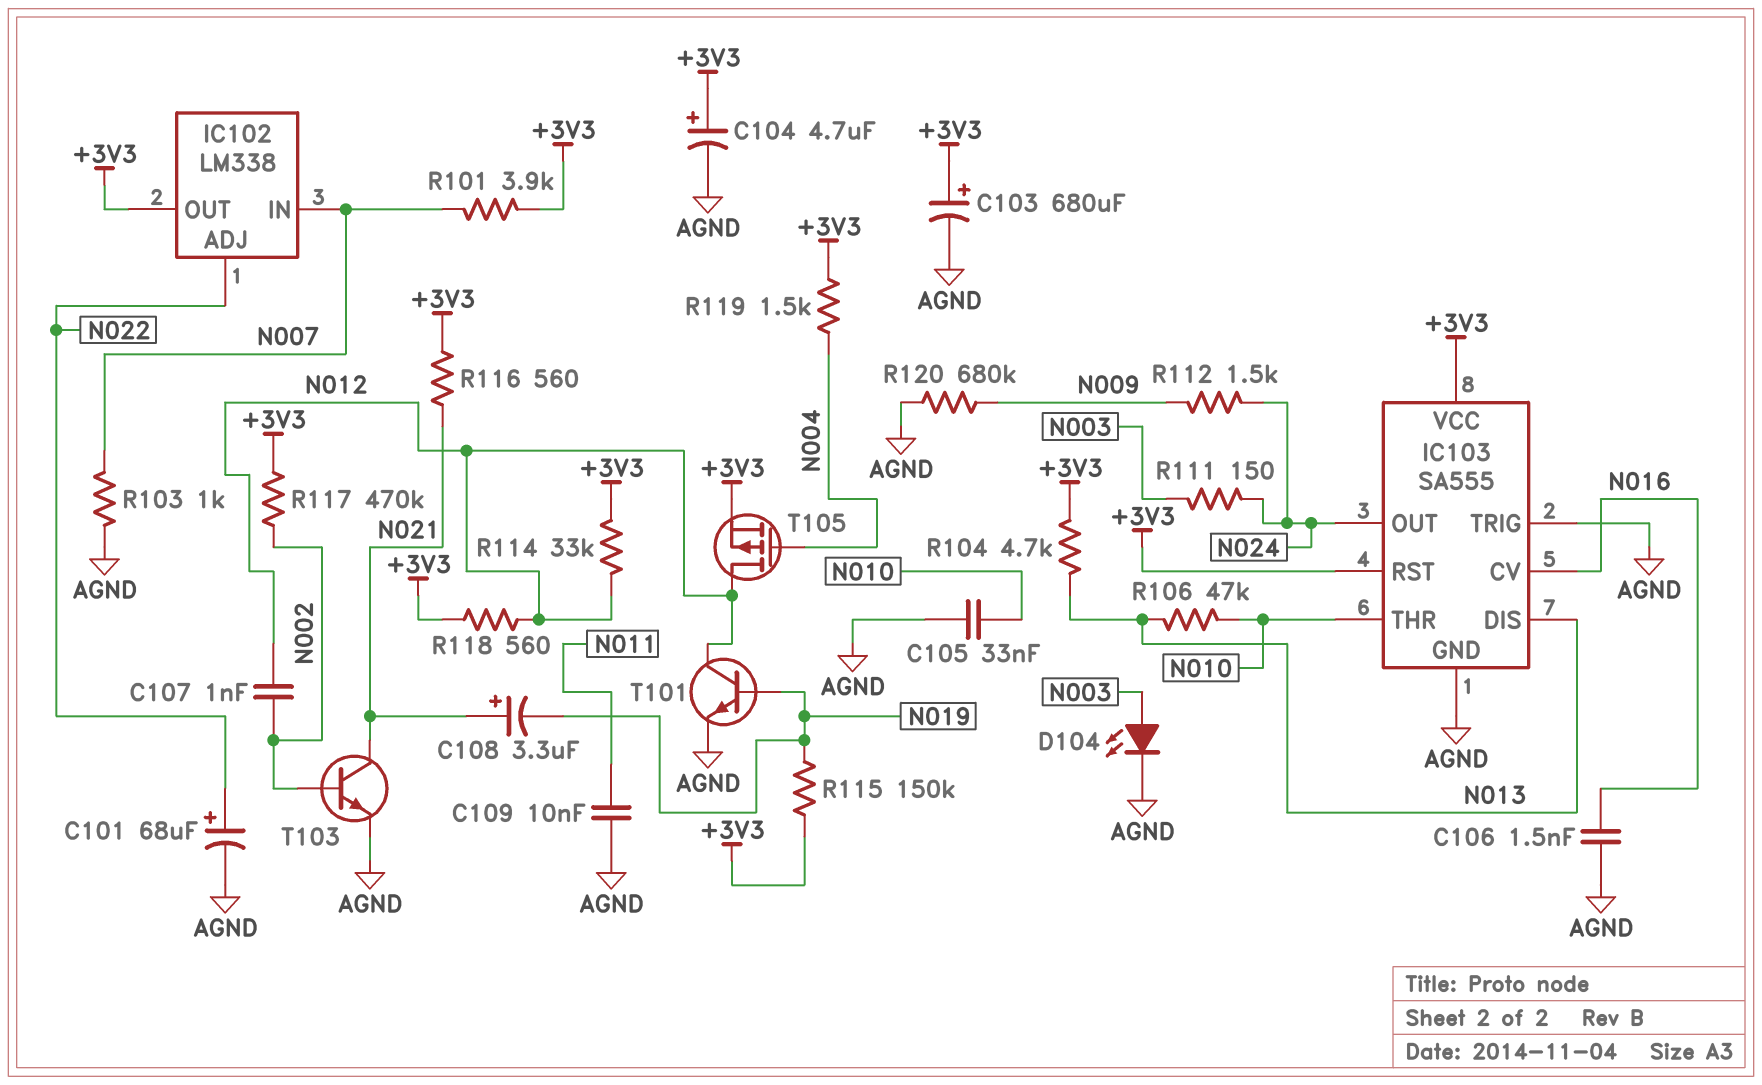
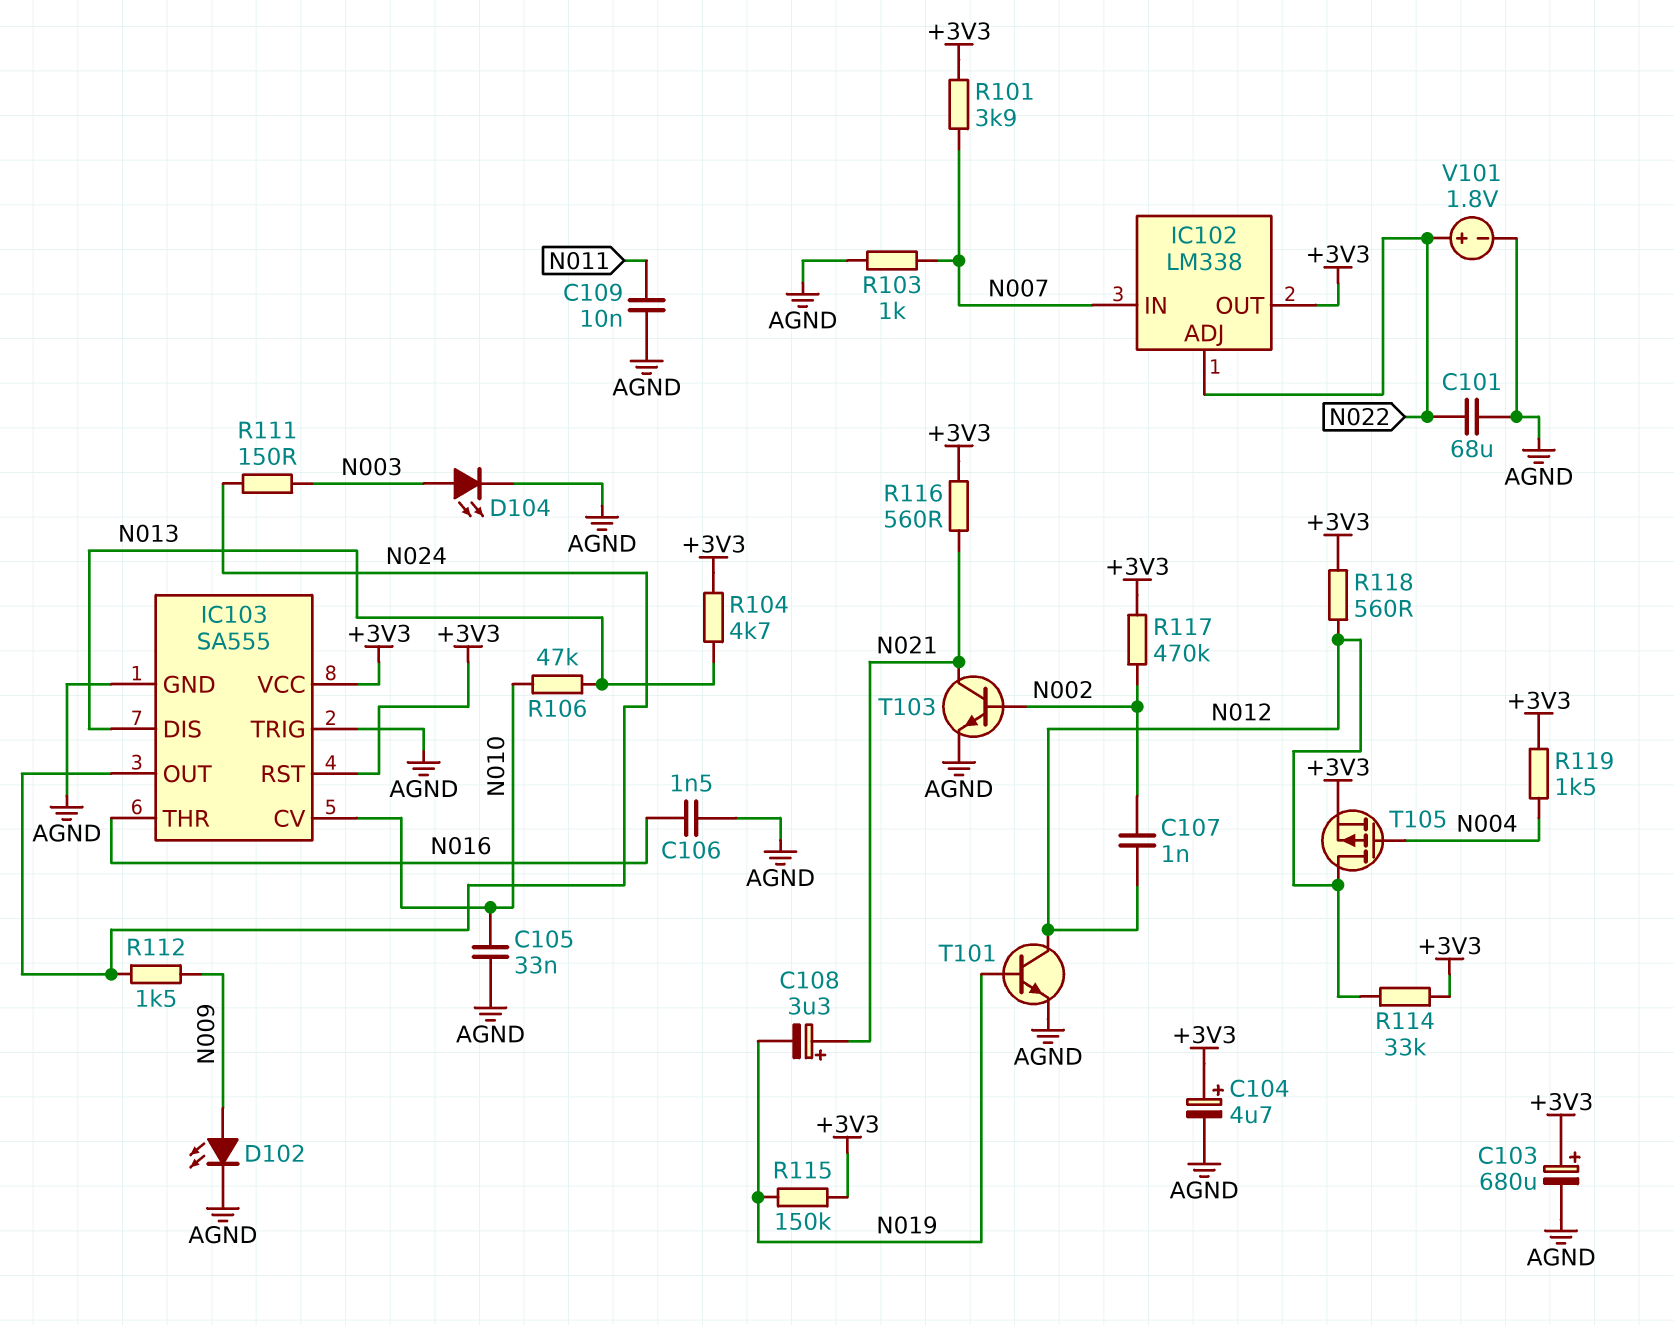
C101: 68uF (plus N022, minus AGND) -> 68uF (AGND, N022)
D102: none -> LED (A N009, K AGND)
IC103 pin CV: N016 -> N010
IC103 pin THR: N010 -> N016
R120: 680k (AGND, N009) -> none
V101: none -> 1.8V (plus N022, minus AGND)

